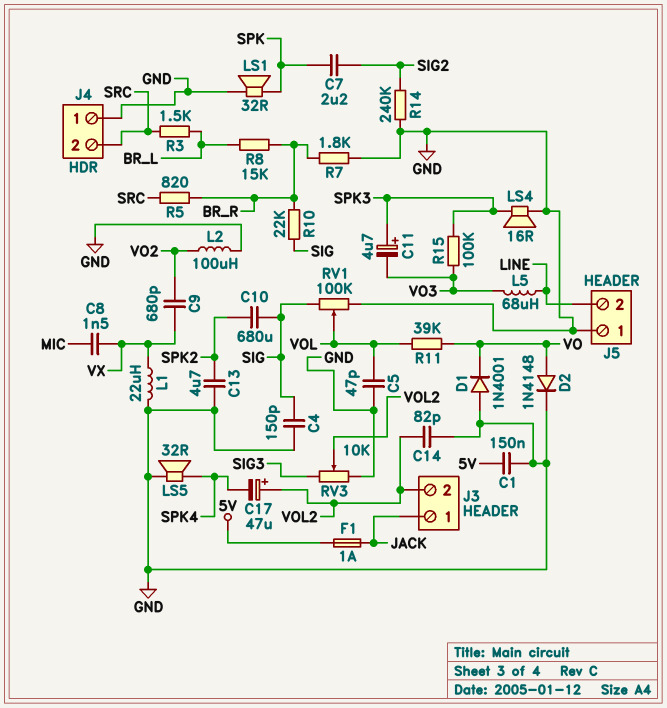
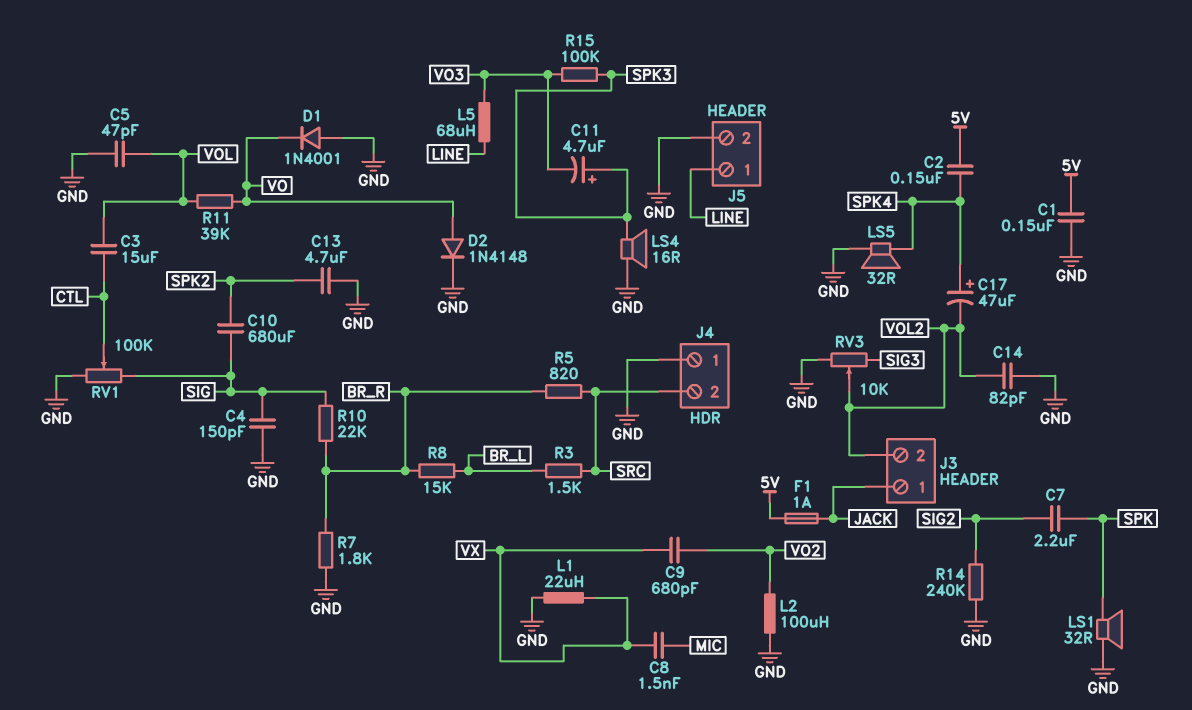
C2: none -> 150nF (5V, SPK4)
C3: none -> 15uF (CTL, VOL)
C17: 47uF (plus VOL2, minus SPK4) -> 47uF (plus SPK4, minus VOL2)
J5 pin 1: GND -> LINE
J5 pin 2: LINE -> GND
RV1: 100k (GND, SIG, wiper VOL) -> 100k (GND, SIG, wiper CTL)

